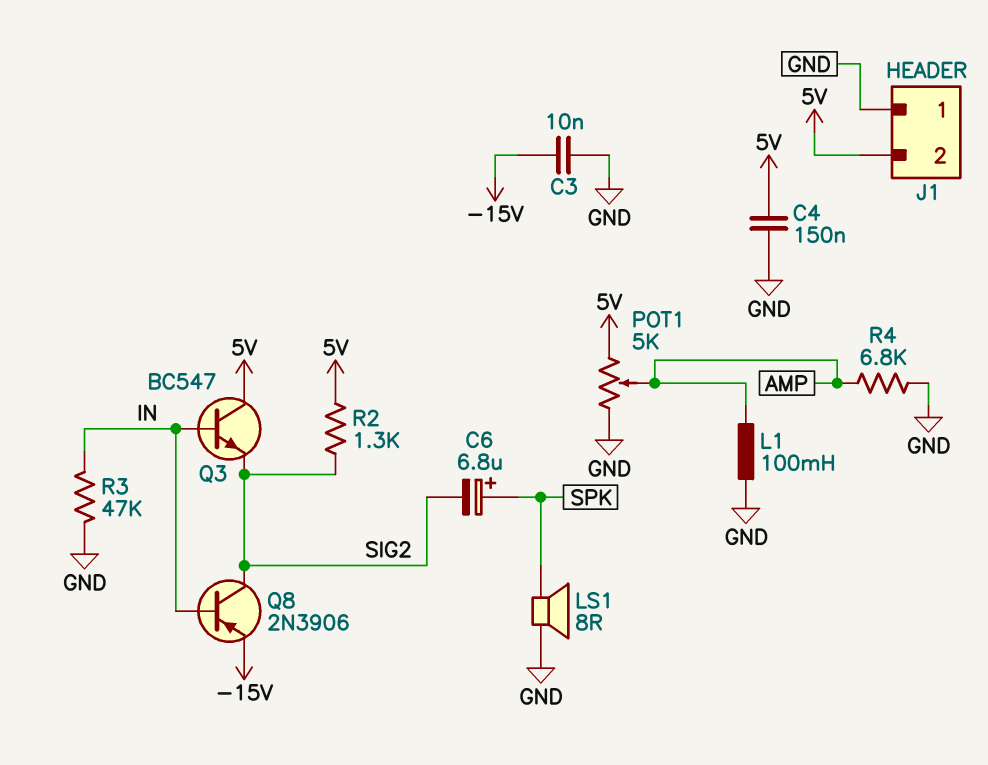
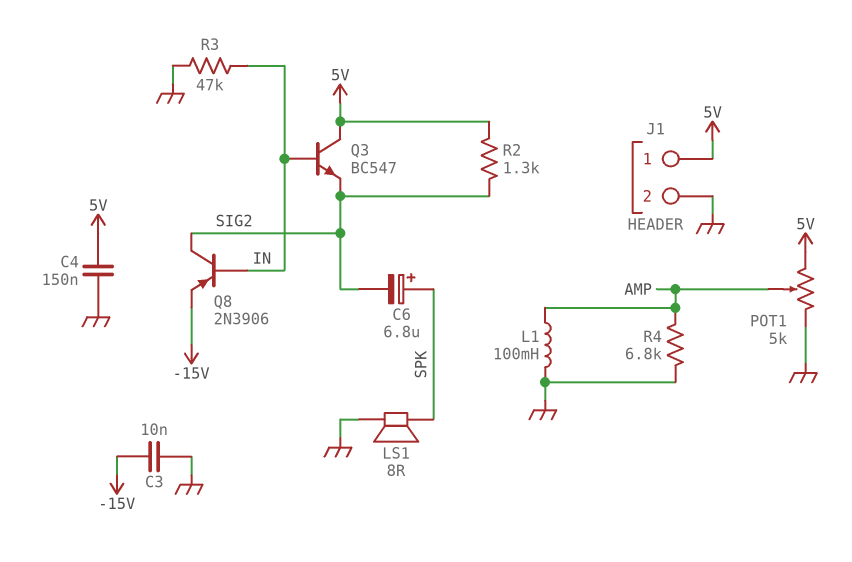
J1 pin 1: GND -> 5V
J1 pin 2: 5V -> GND

